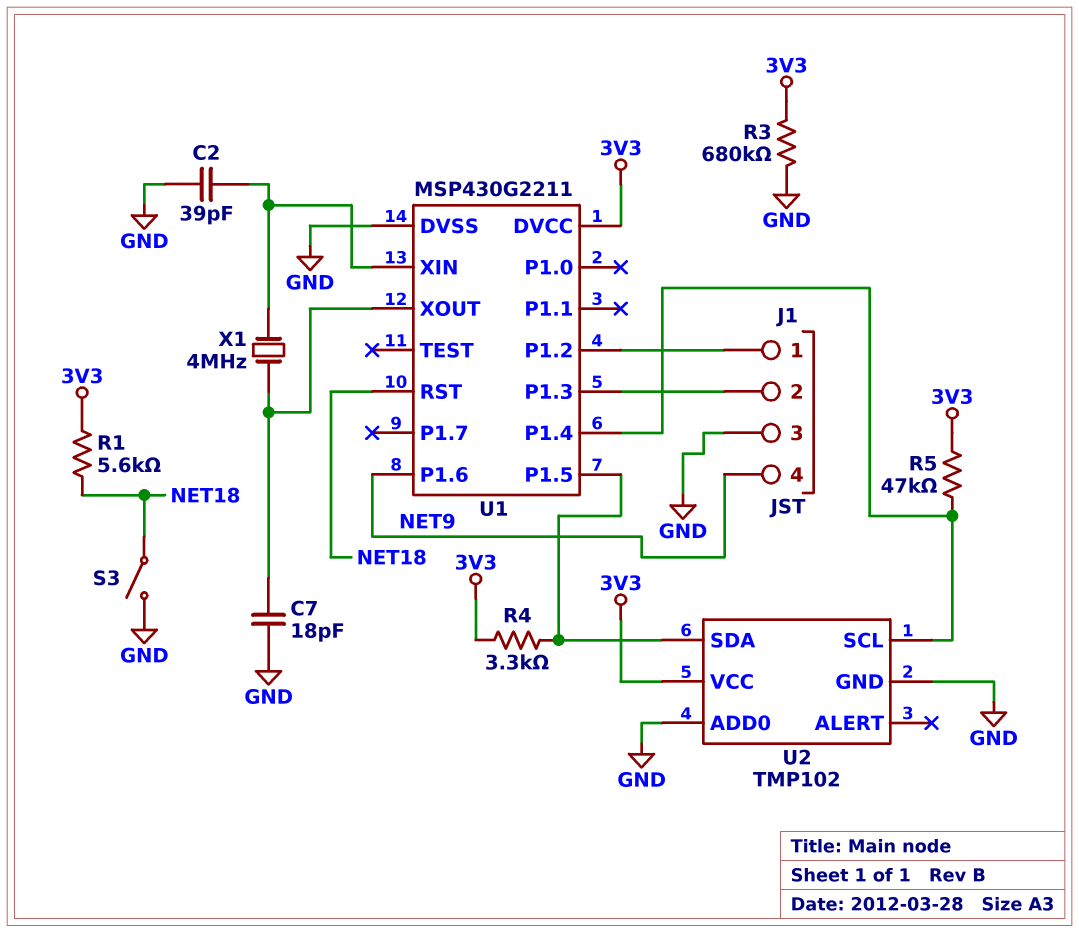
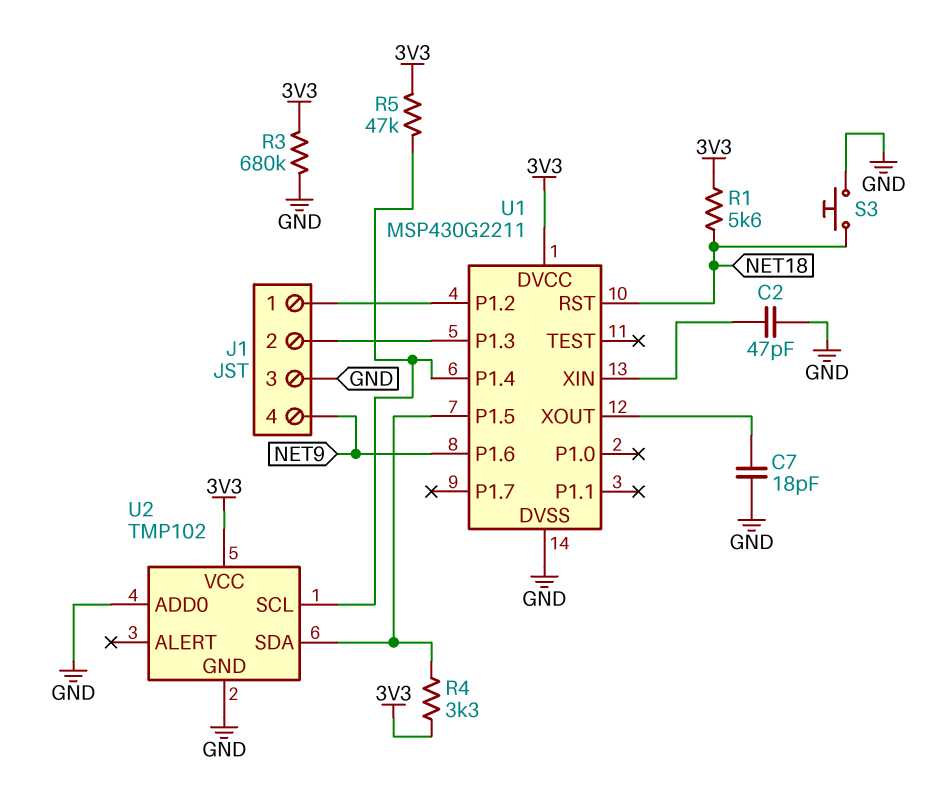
C2: 39pF (GND, U1/XIN) -> 47pF (GND, U1/XIN)
S3: switch (GND, NET18) -> button (GND, NET18)
X1: 4MHz (U1/XIN, U1/XOUT) -> none

